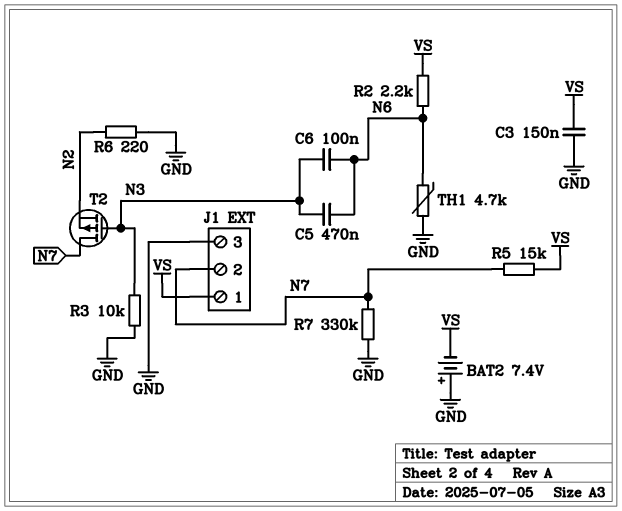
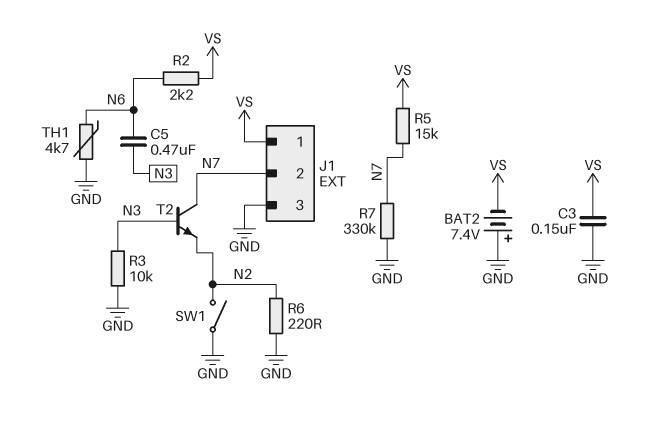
C6: 100nF (N3, N6) -> none
SW1: none -> switch (GND, N2)
T2: PMOS (G N3, D N7, S N2) -> NPN (B N3, C N7, E N2)

